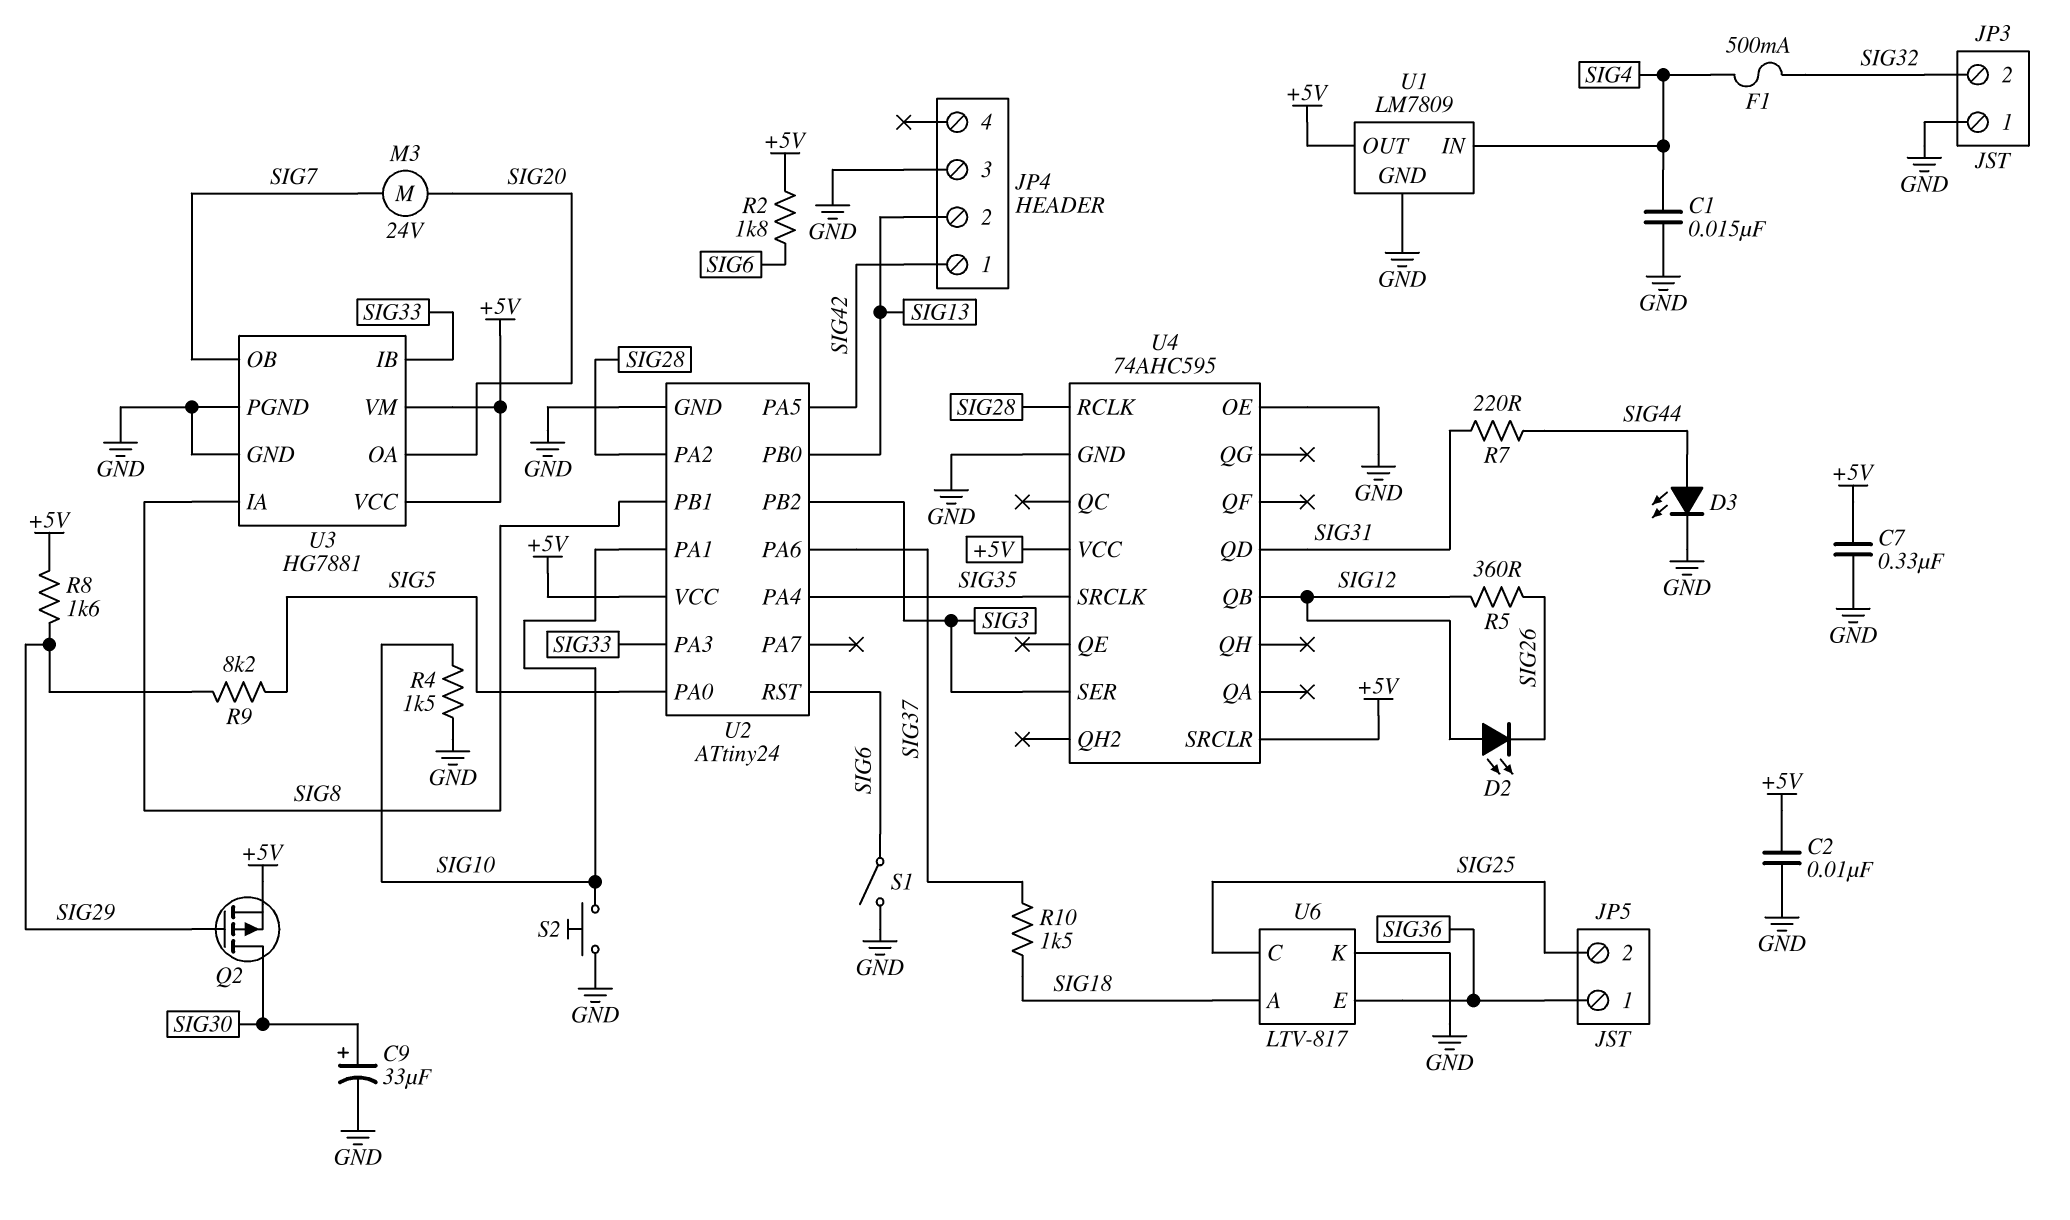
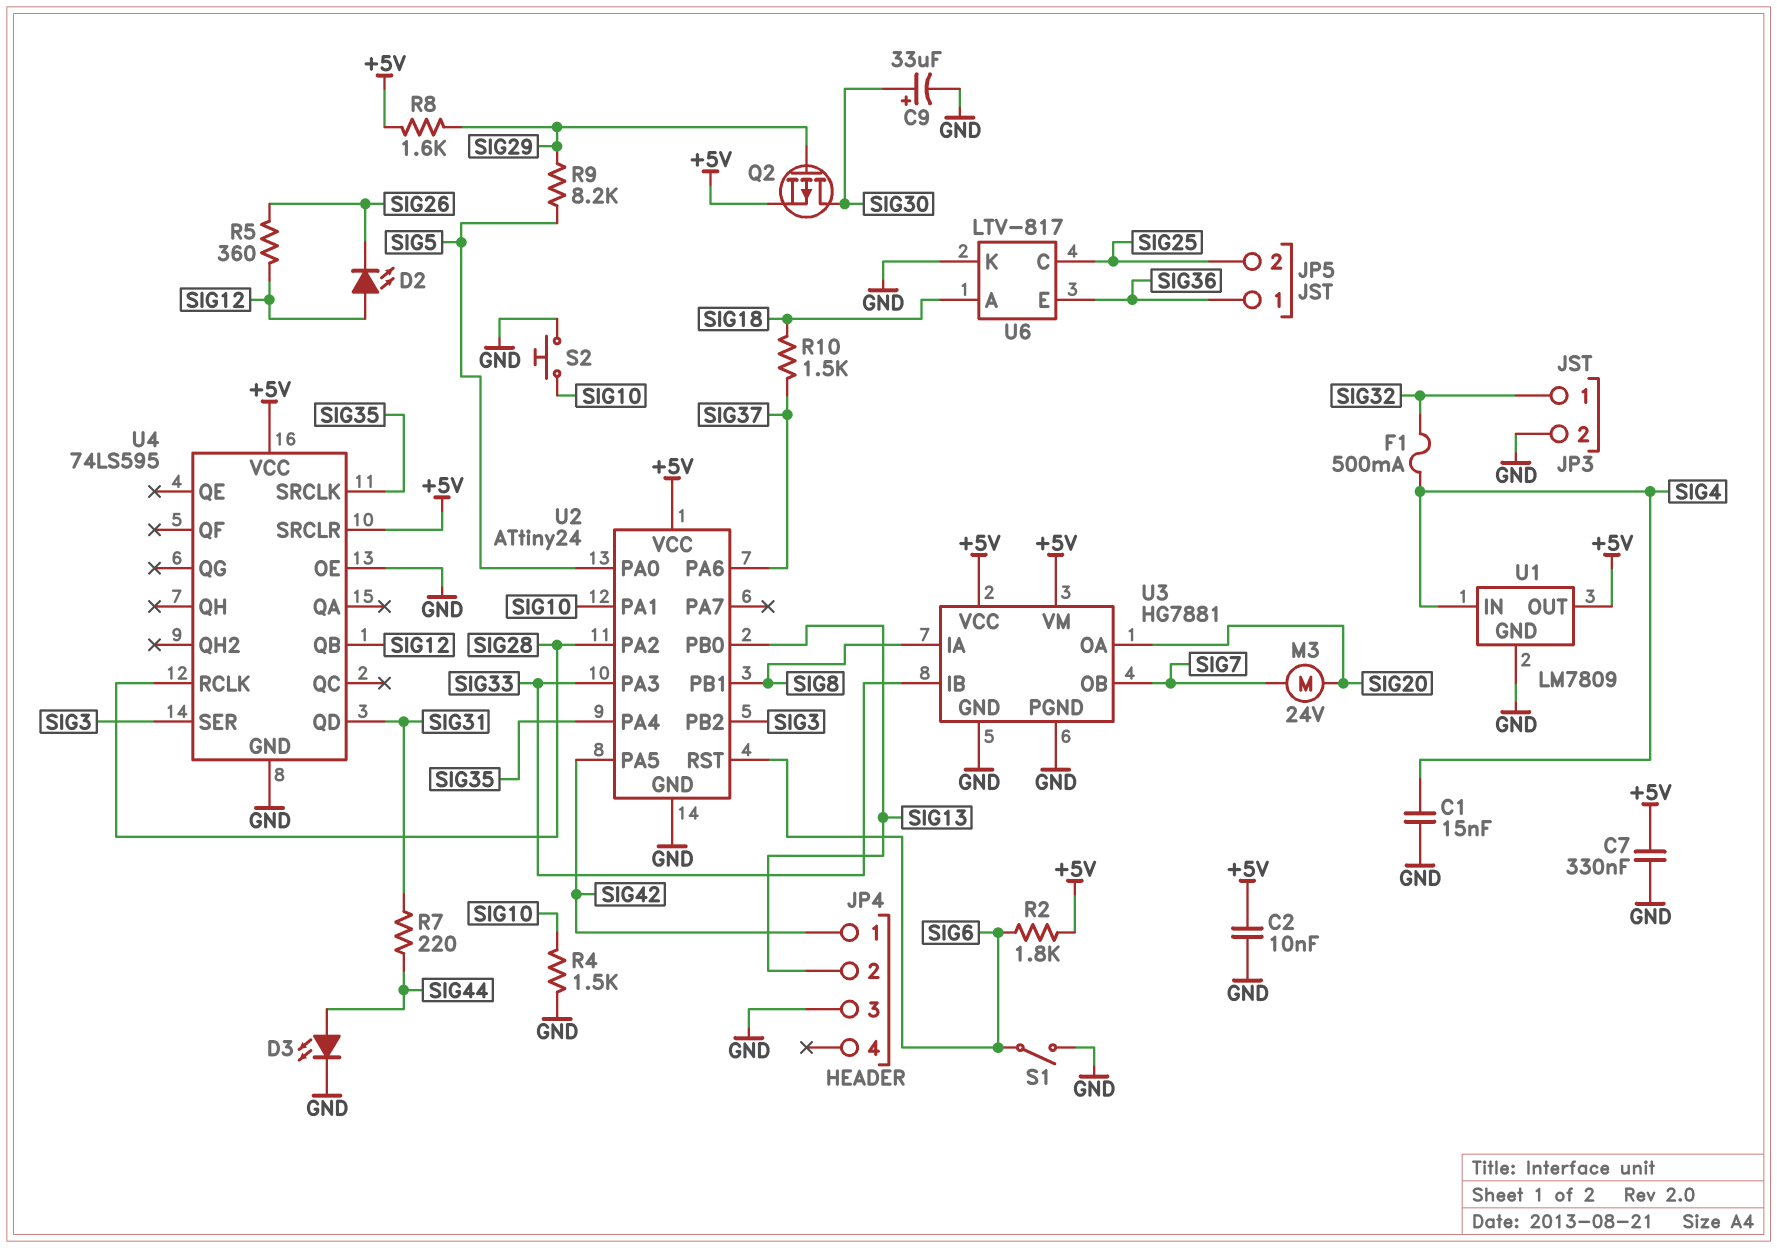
JP3 pin 1: GND -> SIG32
JP3 pin 2: SIG32 -> GND
U4: 74AHC595 -> 74LS595

